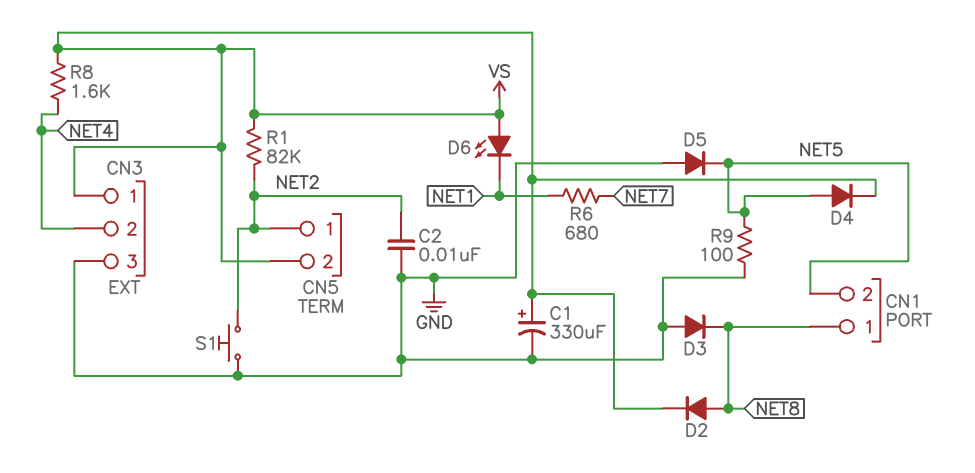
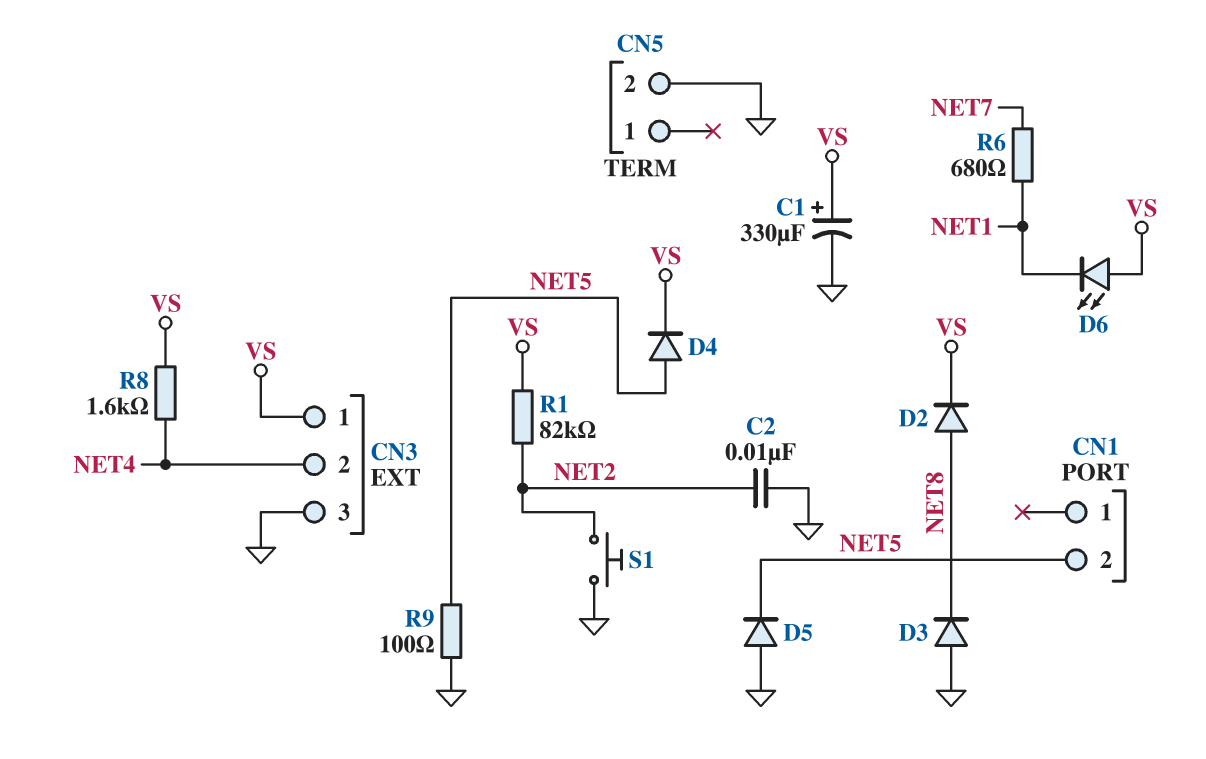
CN1 pin 1: NET8 -> none
CN5 pin 1: NET2 -> none
CN5 pin 2: VS -> GND

